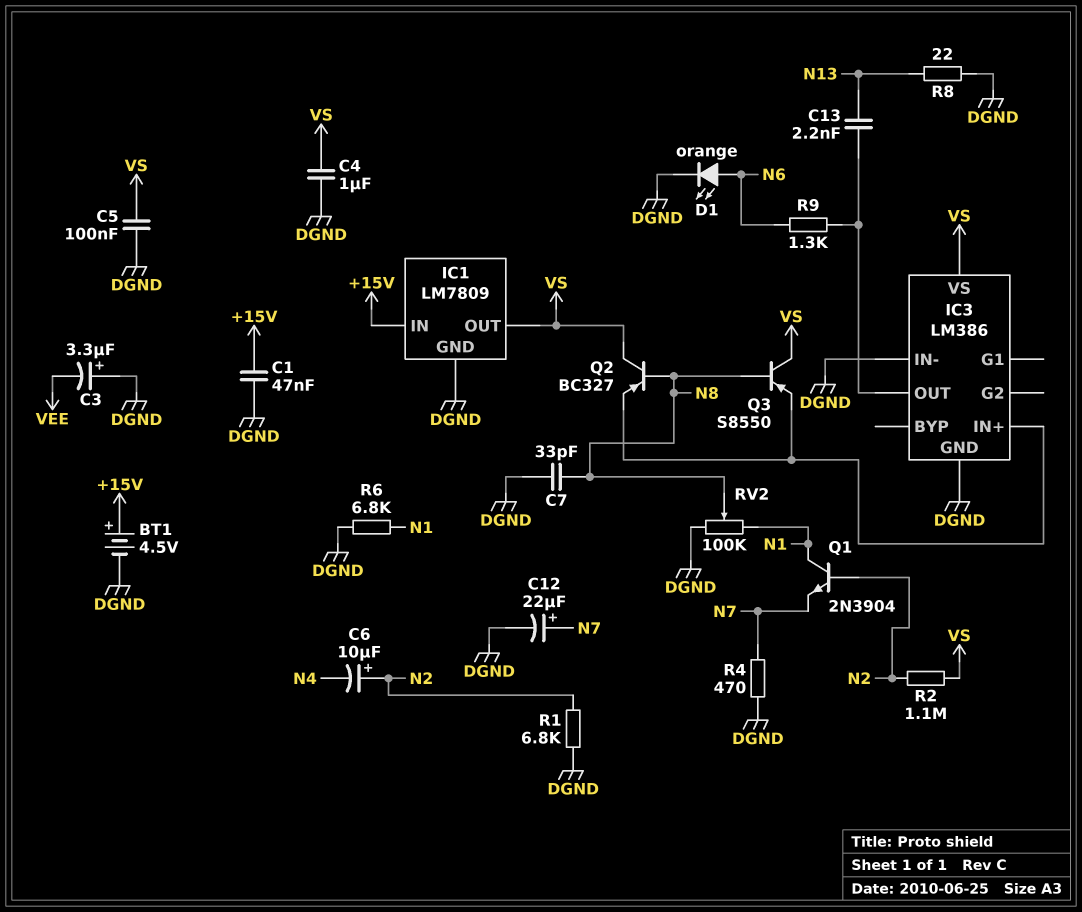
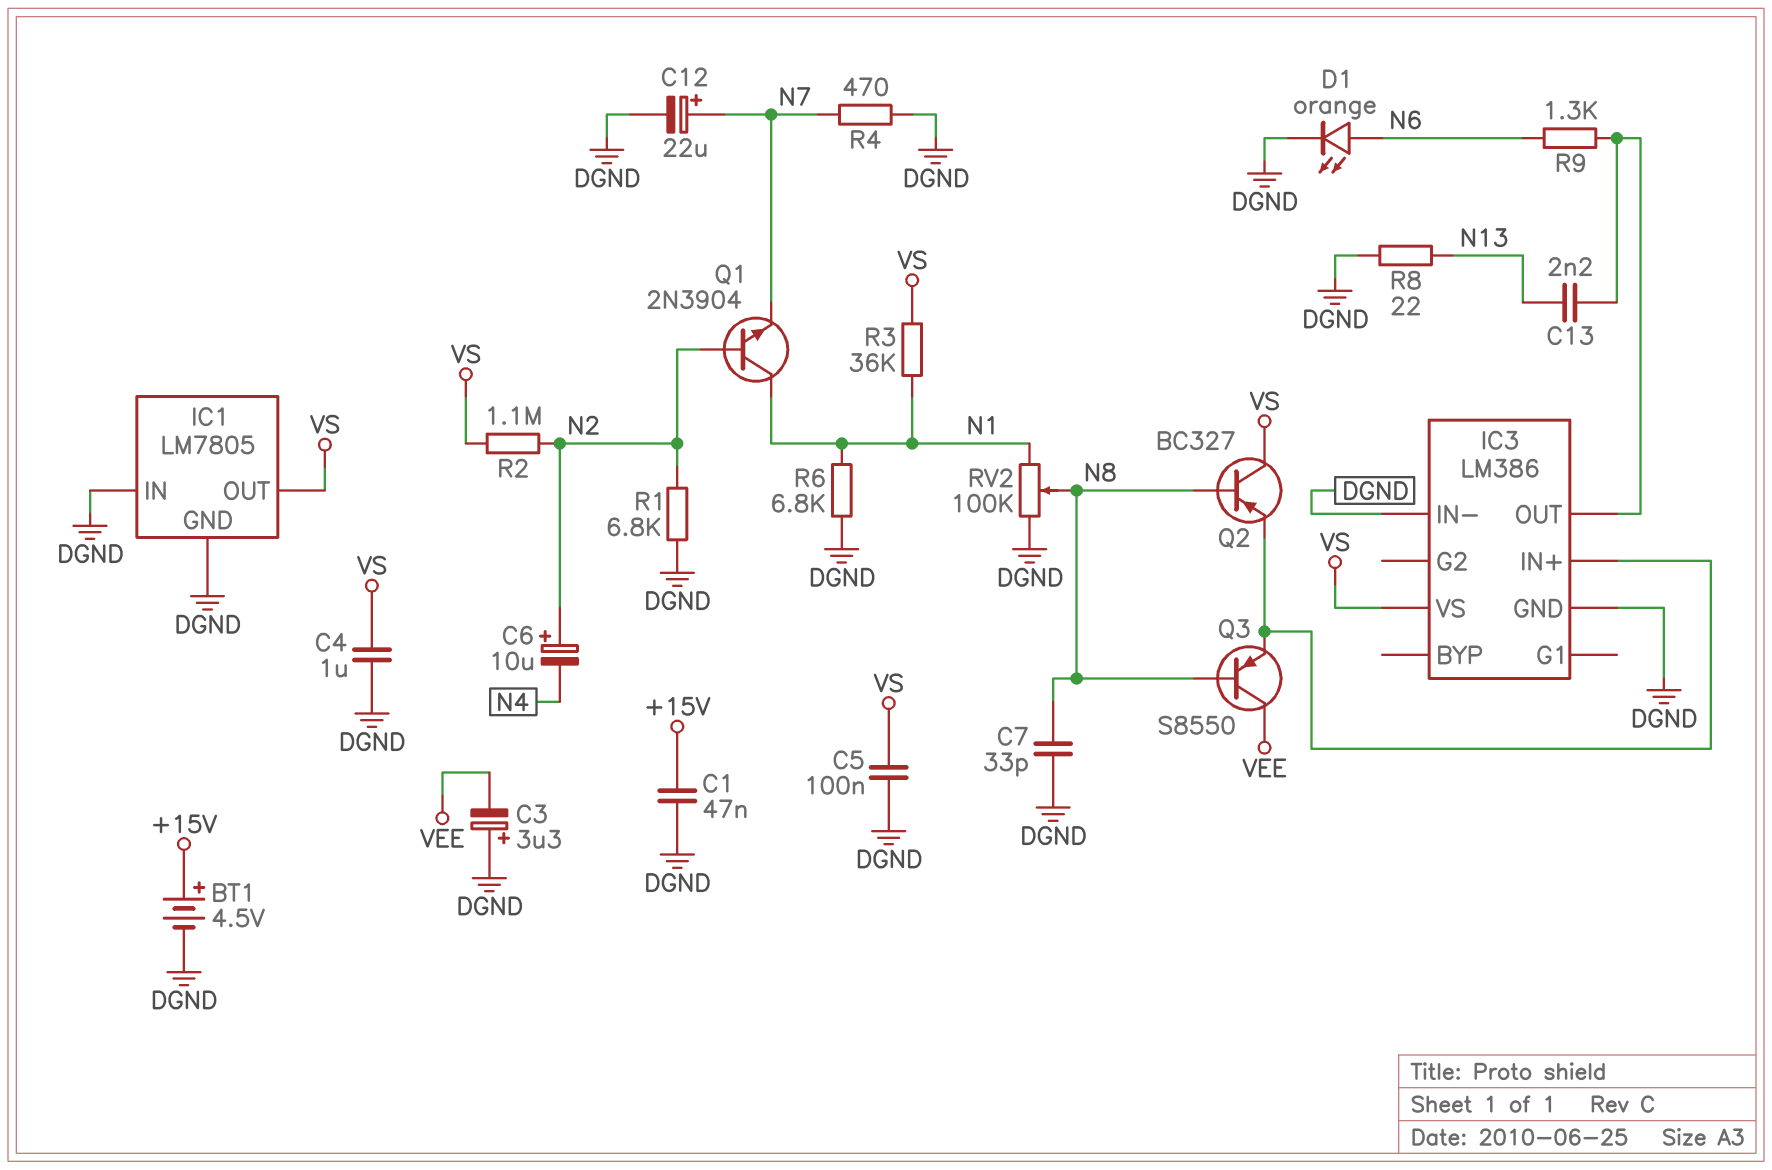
IC1: LM7809 -> LM7805
IC1 pin IN: +15V -> DGND
Q3: PNP S8550 (B N8, C VS, E IC3/IN+) -> PNP S8550 (B N8, C VEE, E IC3/IN+)
R3: none -> 36k (N1, VS)

